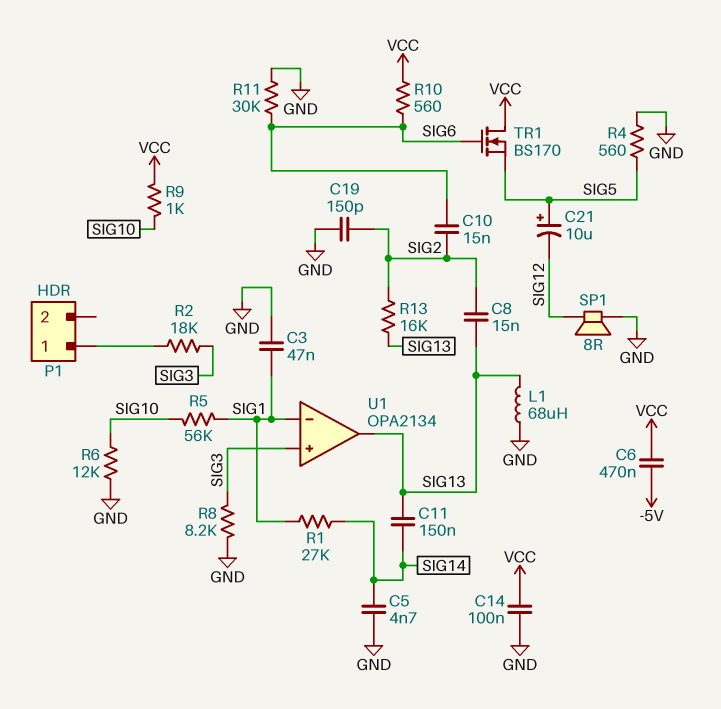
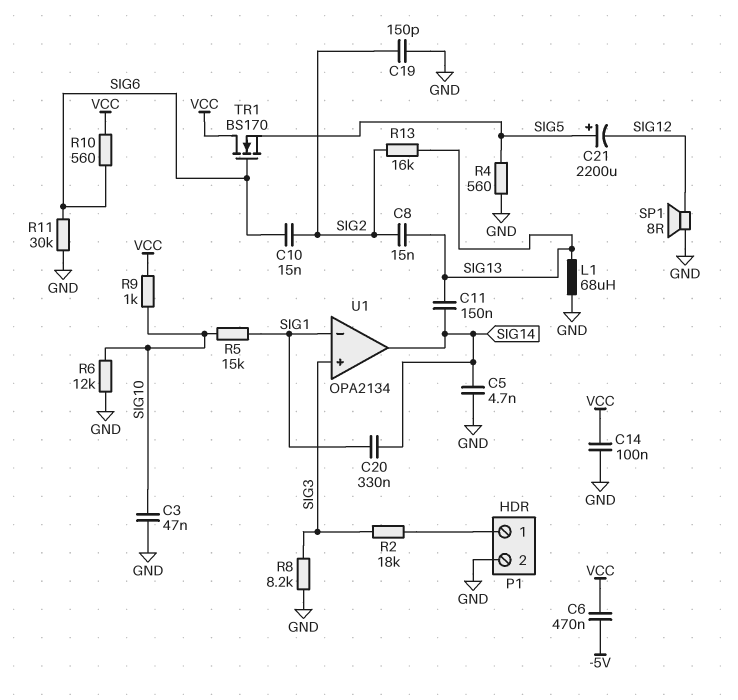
C3: 47nF (GND, SIG1) -> 47nF (GND, SIG10)
C20: none -> 330nF (SIG1, SIG14)
C21: 10uF (plus SIG5, minus SIG12) -> 2200uF (plus SIG5, minus SIG12)
P1 pin 2: none -> GND
R1: 27k (SIG1, SIG14) -> none
R5: 56k (SIG1, SIG10) -> 15k (SIG1, SIG10)
U1 pin out: SIG13 -> SIG14

